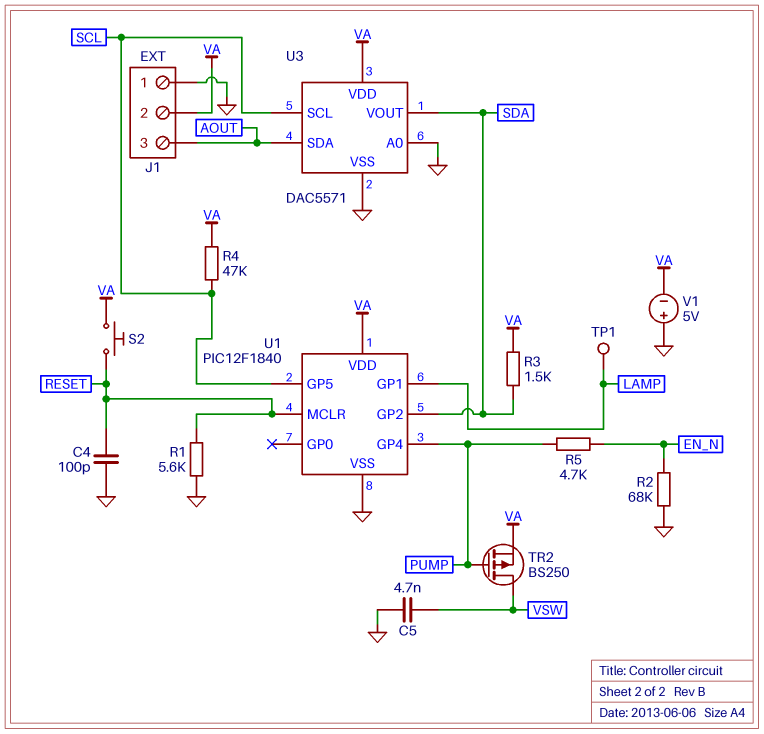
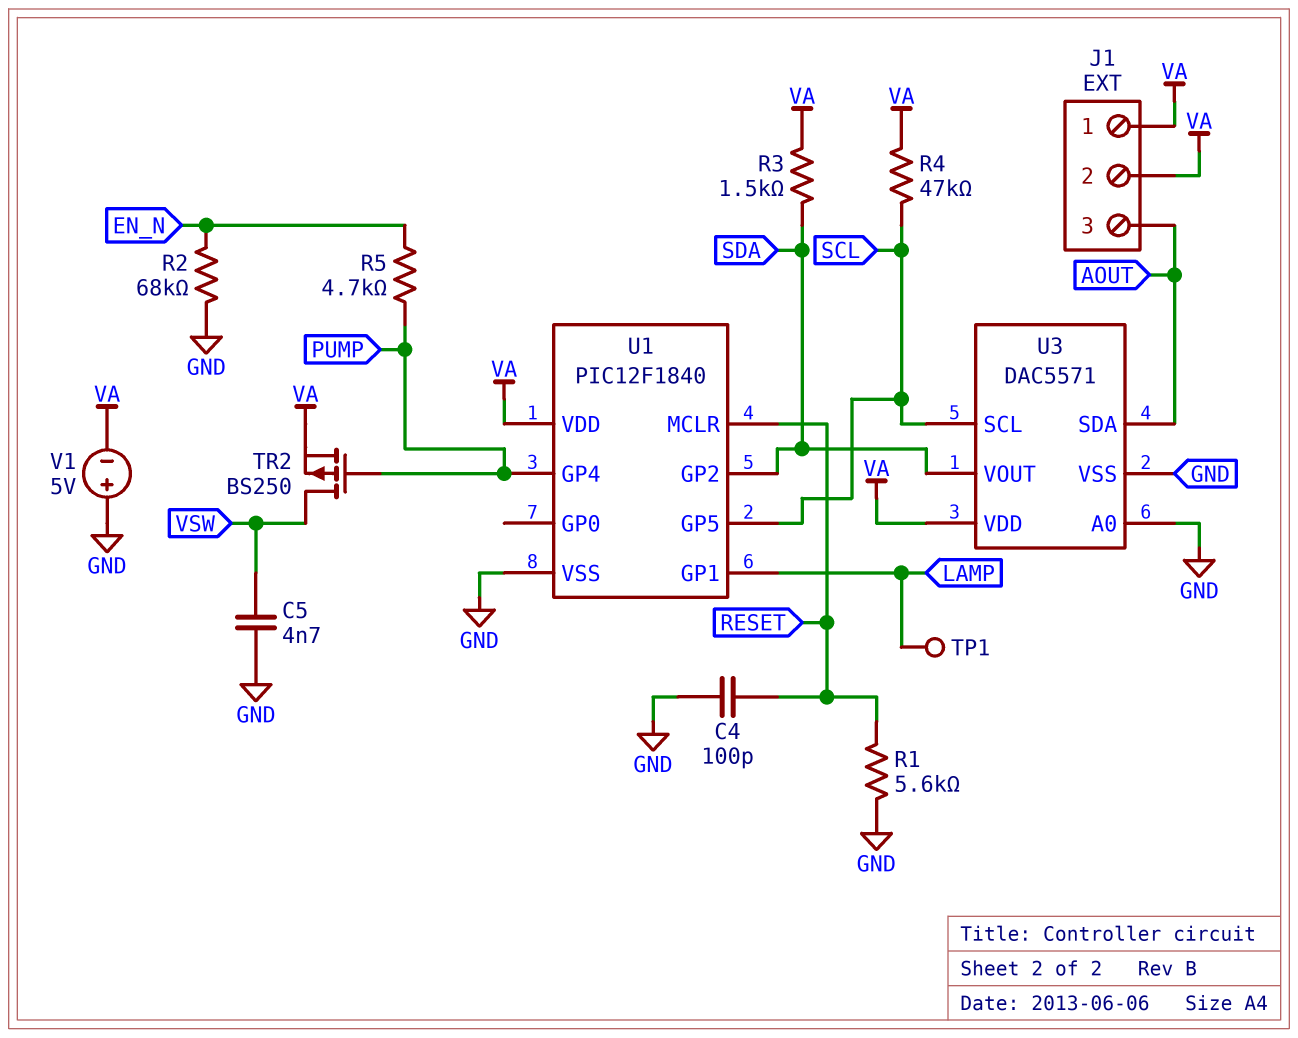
J1 pin 1: GND -> VA
S2: button (RESET, VA) -> none

